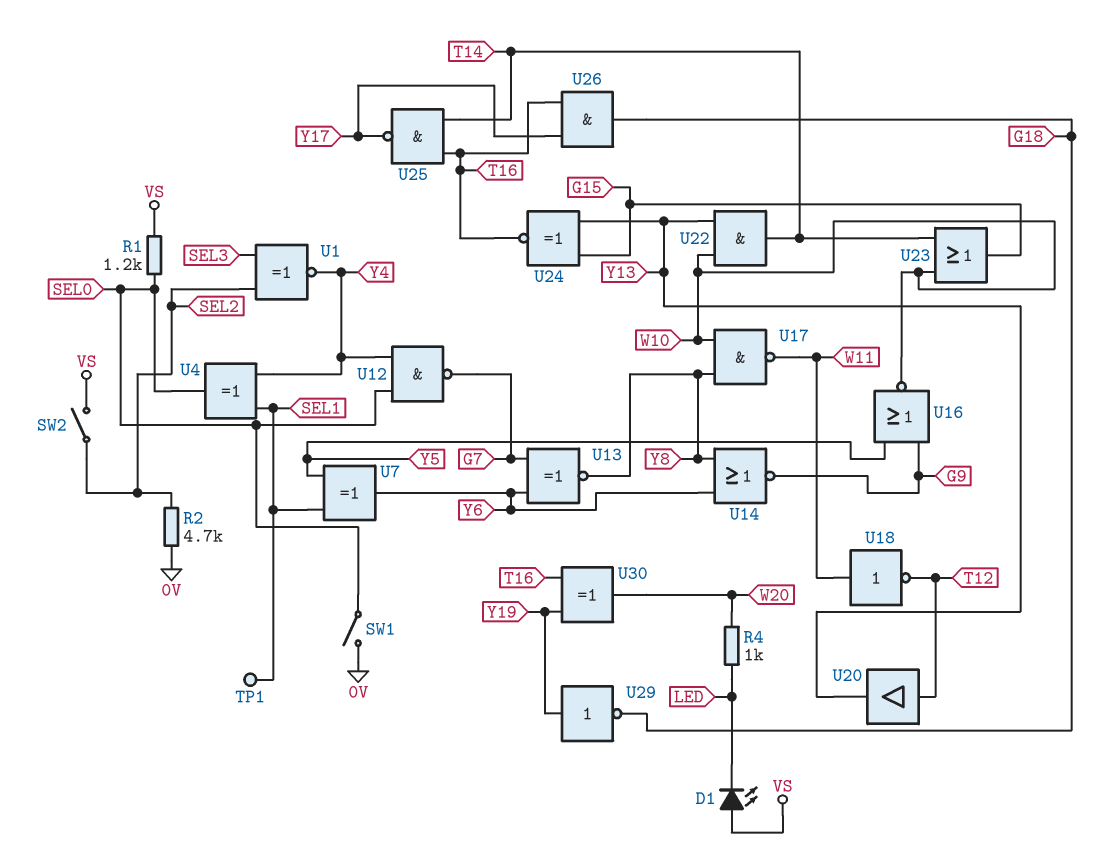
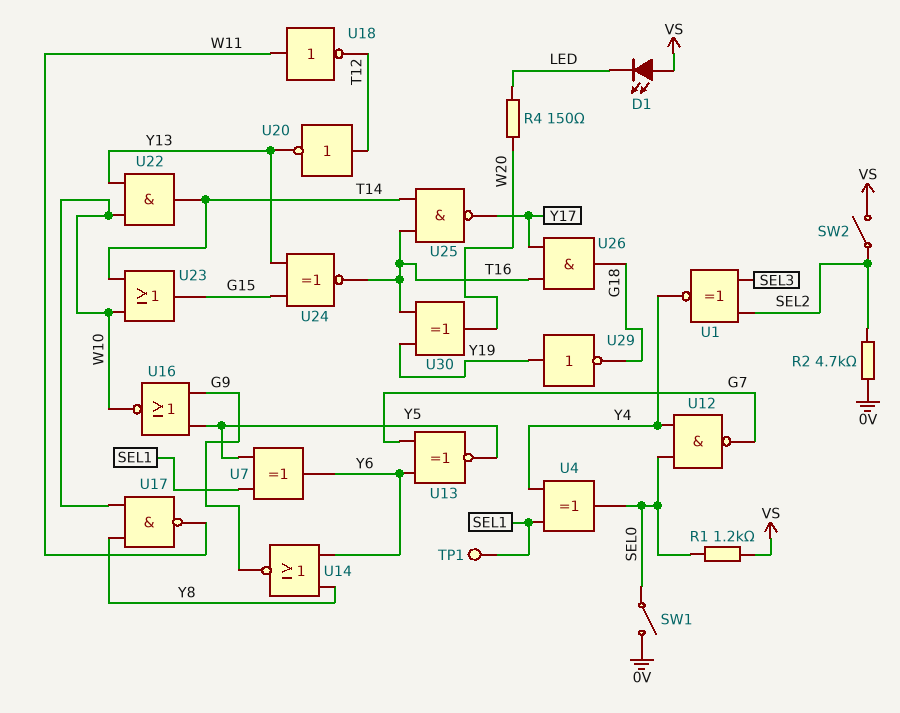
R4: 1k (LED, W20) -> 150 (LED, W20)
U13: XNOR (in G7, in Y6, out Y8) -> XNOR (in G7, in Y6, out Y5)
U20: buffer (in T12, out Y13) -> NOT (in T12, out Y13)

